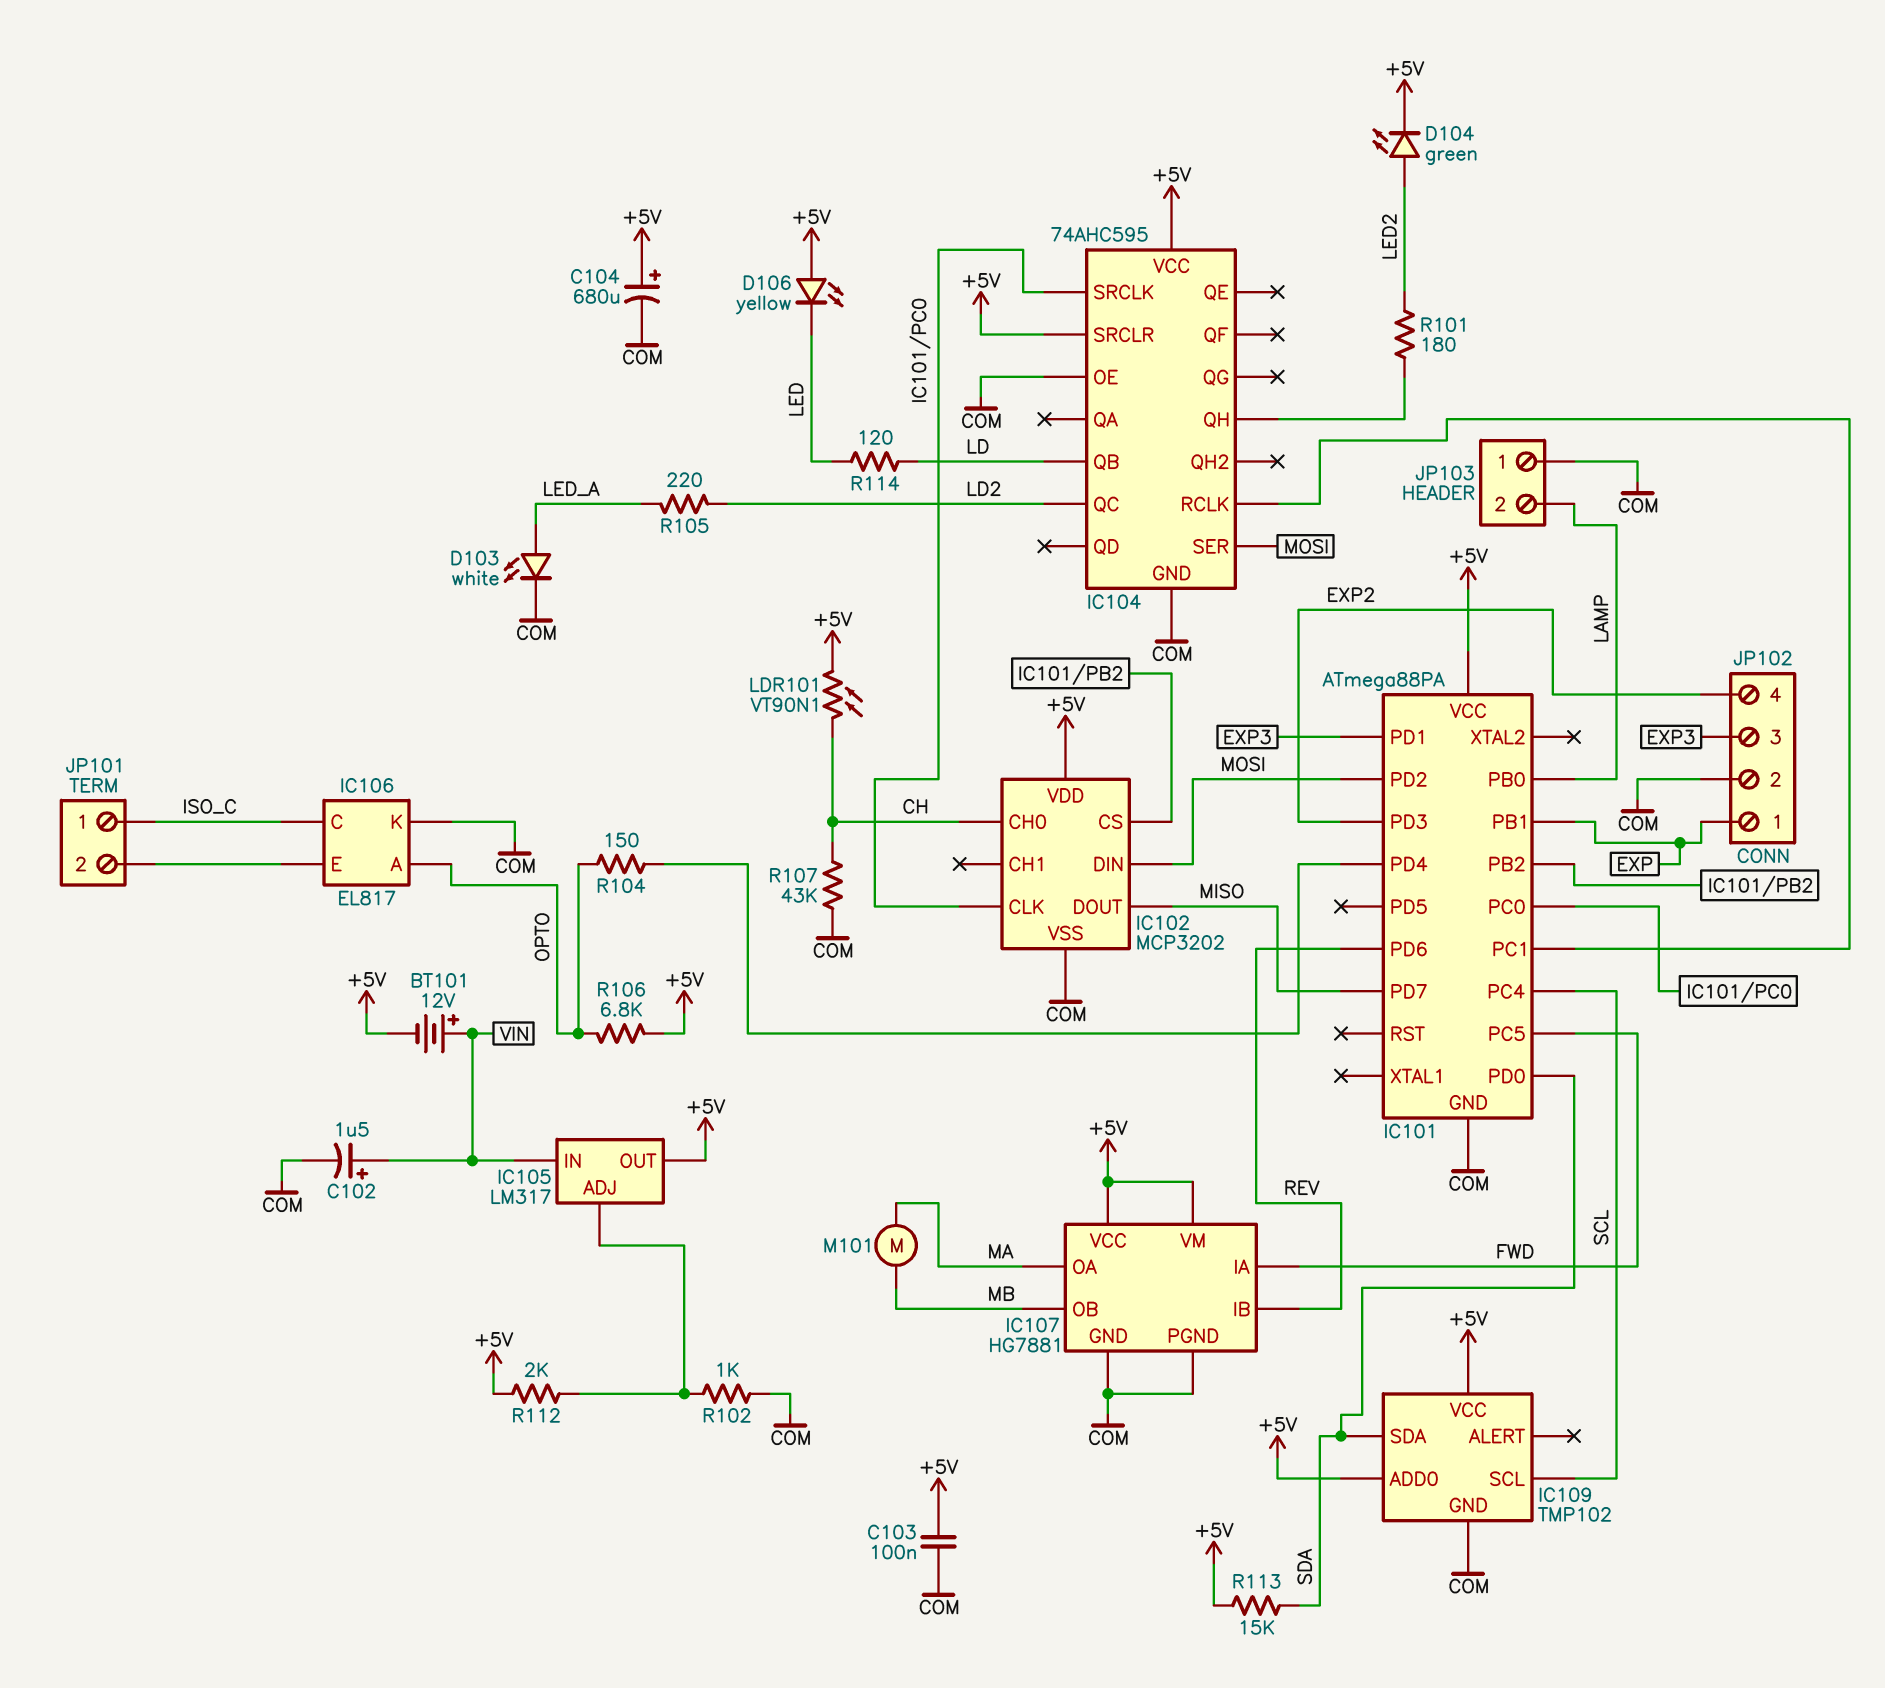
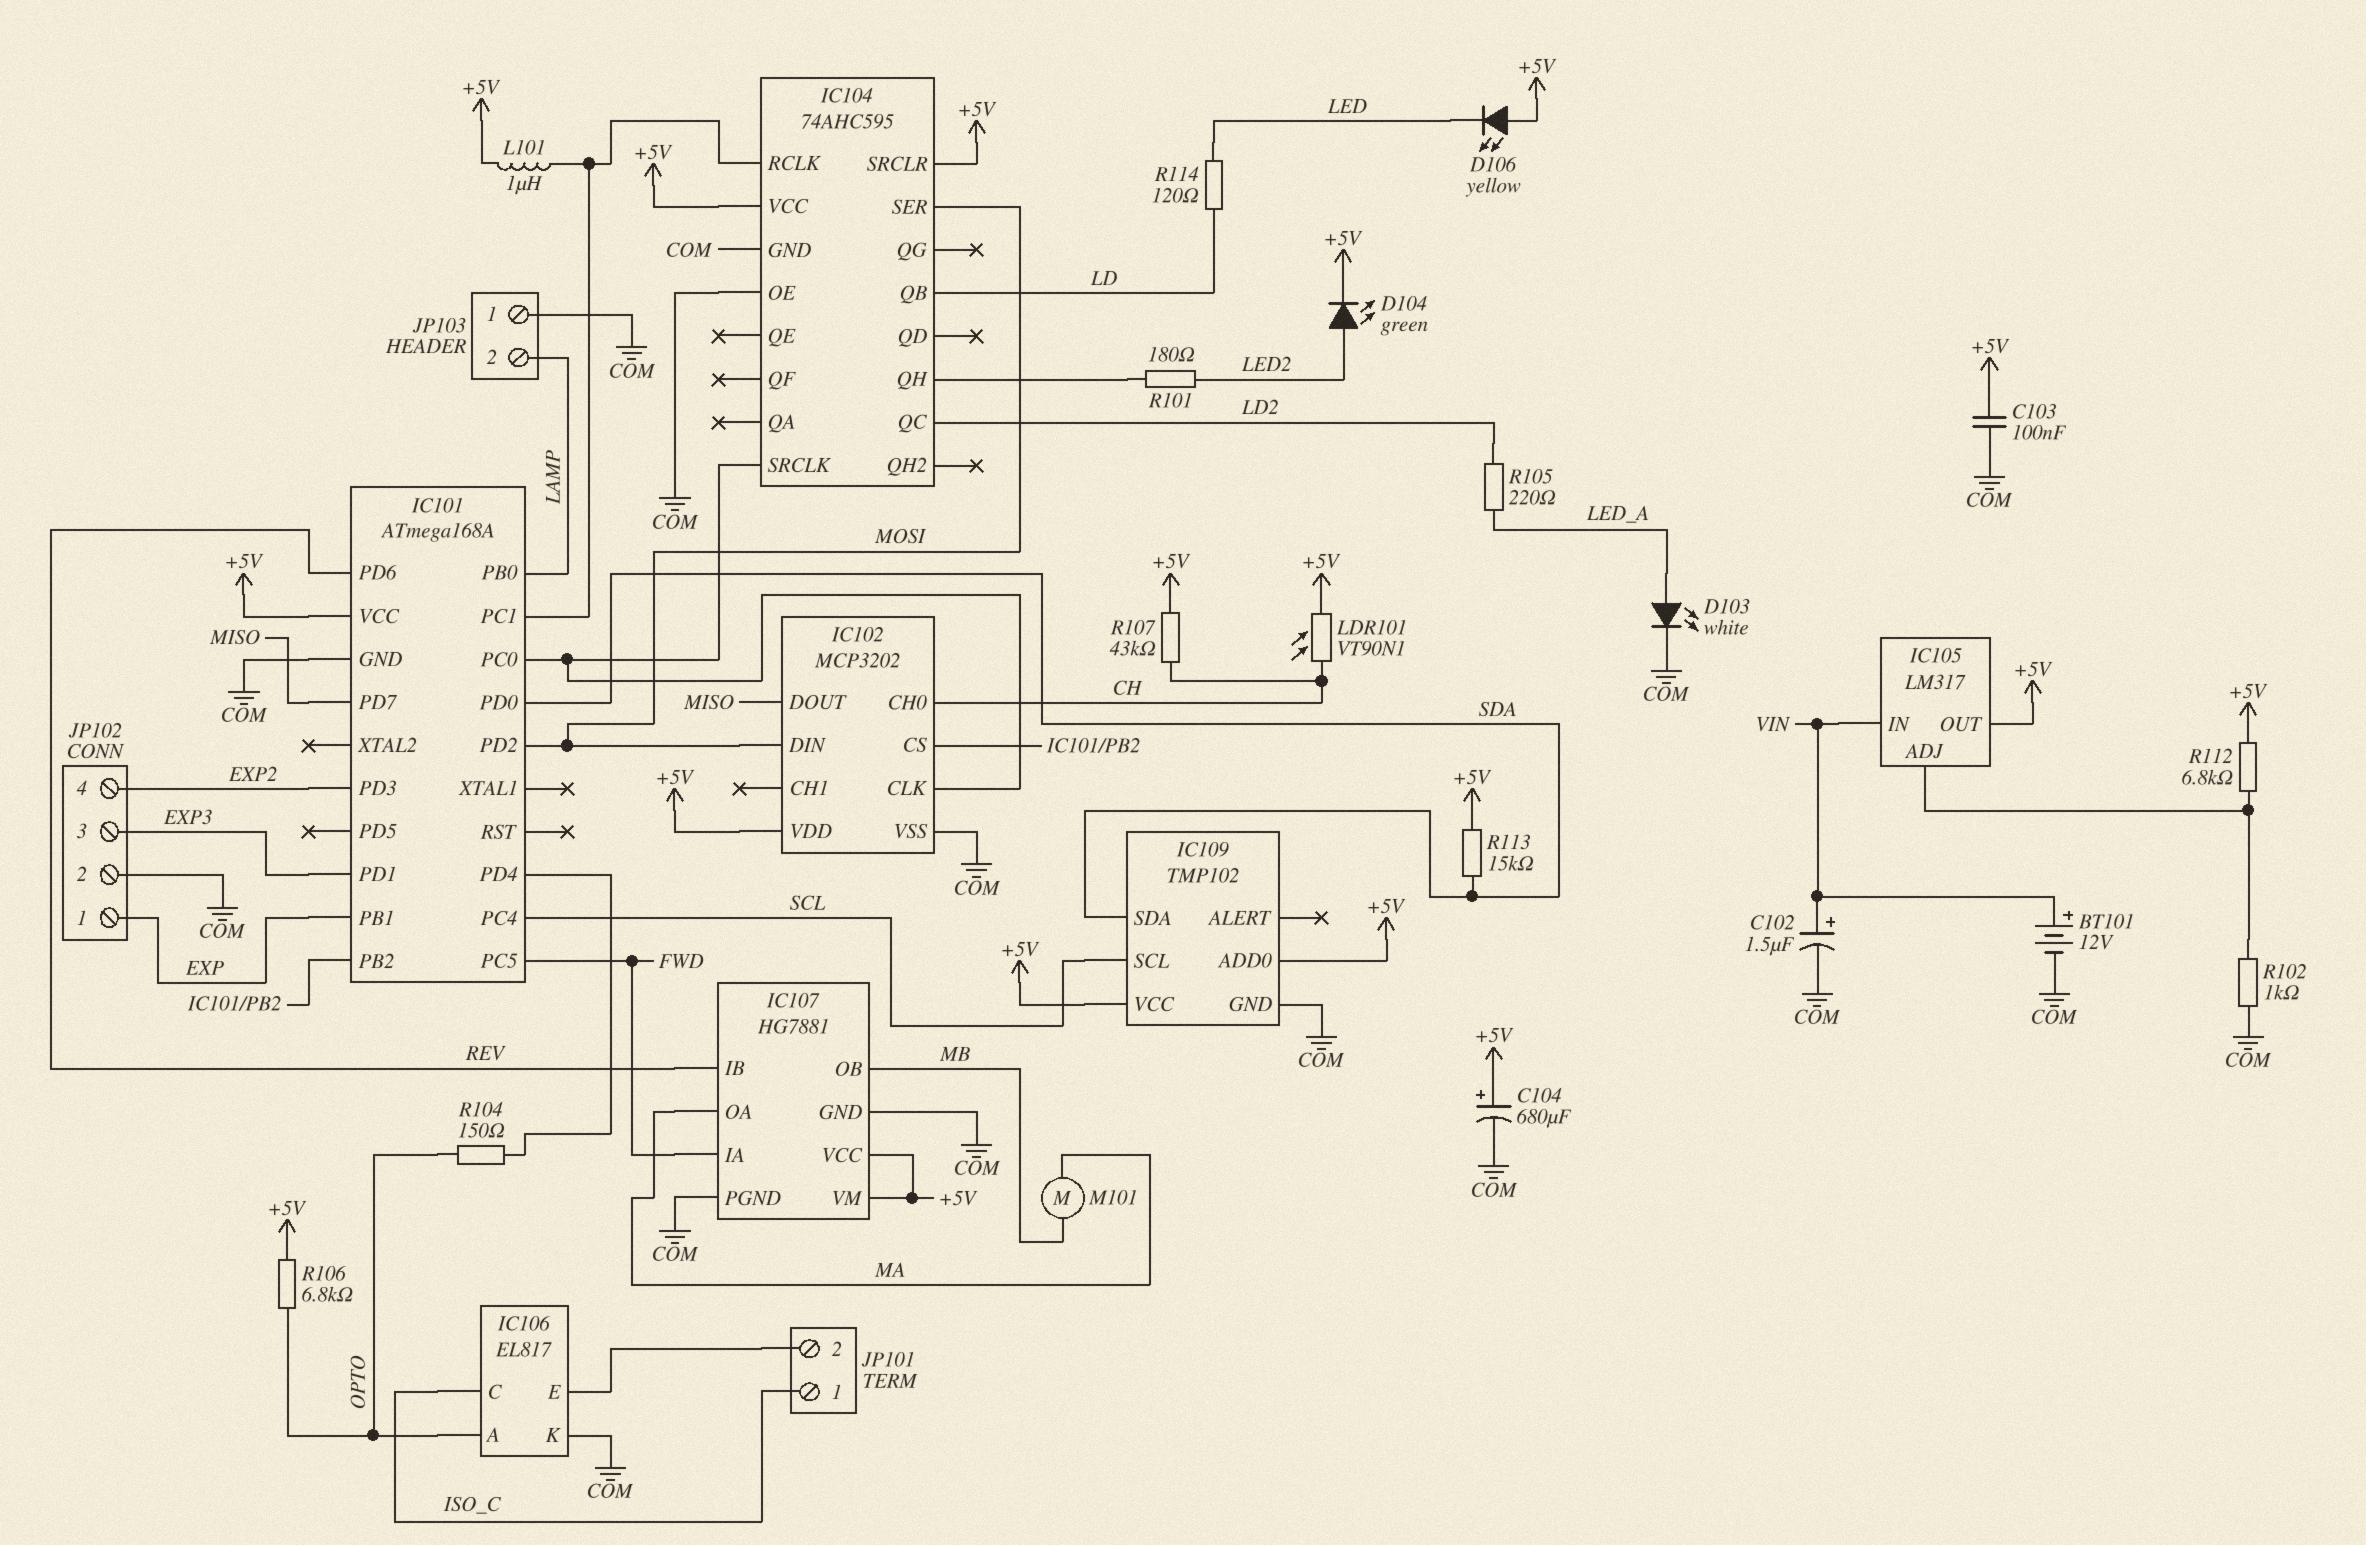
BT101: 12V (plus VIN, minus +5V) -> 12V (plus VIN, minus COM)
IC101: ATmega88PA -> ATmega168A
L101: none -> 1uH (+5V, IC101/PC1)
R107: 43k (CH, COM) -> 43k (+5V, CH)
R112: 2k (+5V, IC105/ADJ) -> 6.8k (+5V, IC105/ADJ)

